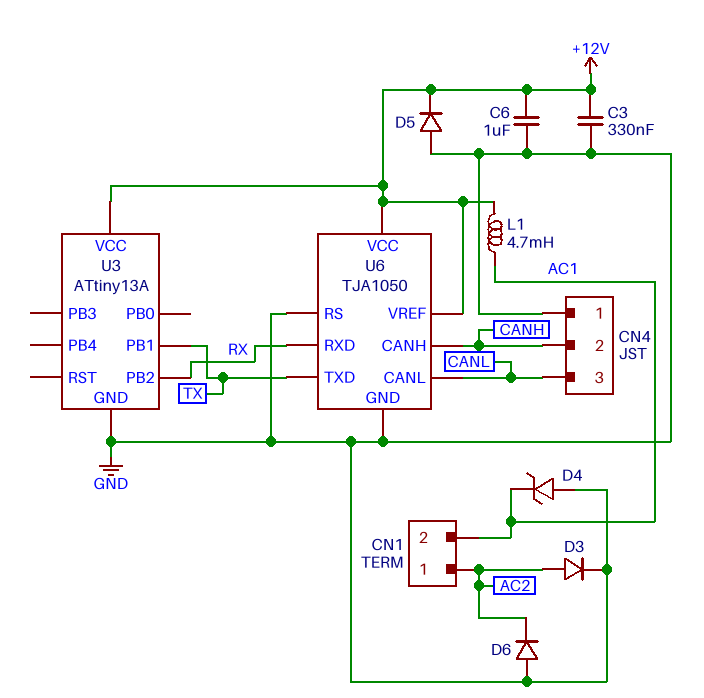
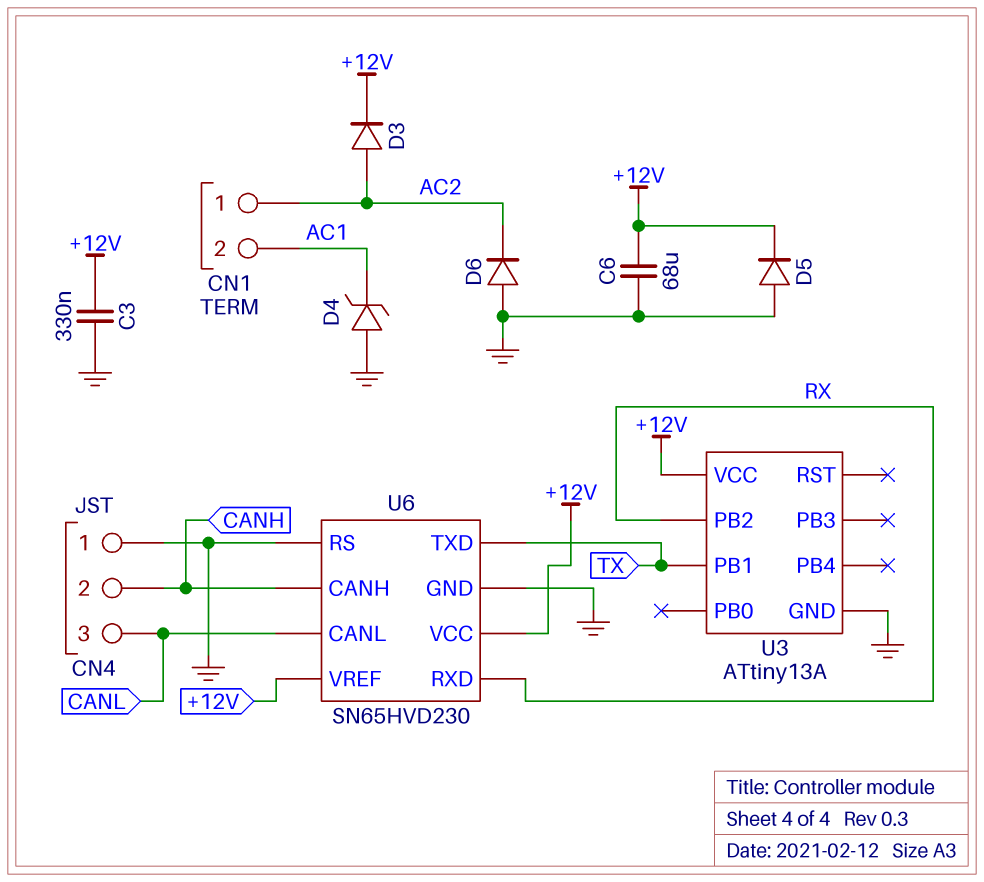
C6: 1uF (+12V, GND) -> 68uF (+12V, GND)
D3: diode (A AC2, K GND) -> diode (A AC2, K +12V)
L1: 4.7mH (+12V, AC1) -> none
U6: TJA1050 -> SN65HVD230

